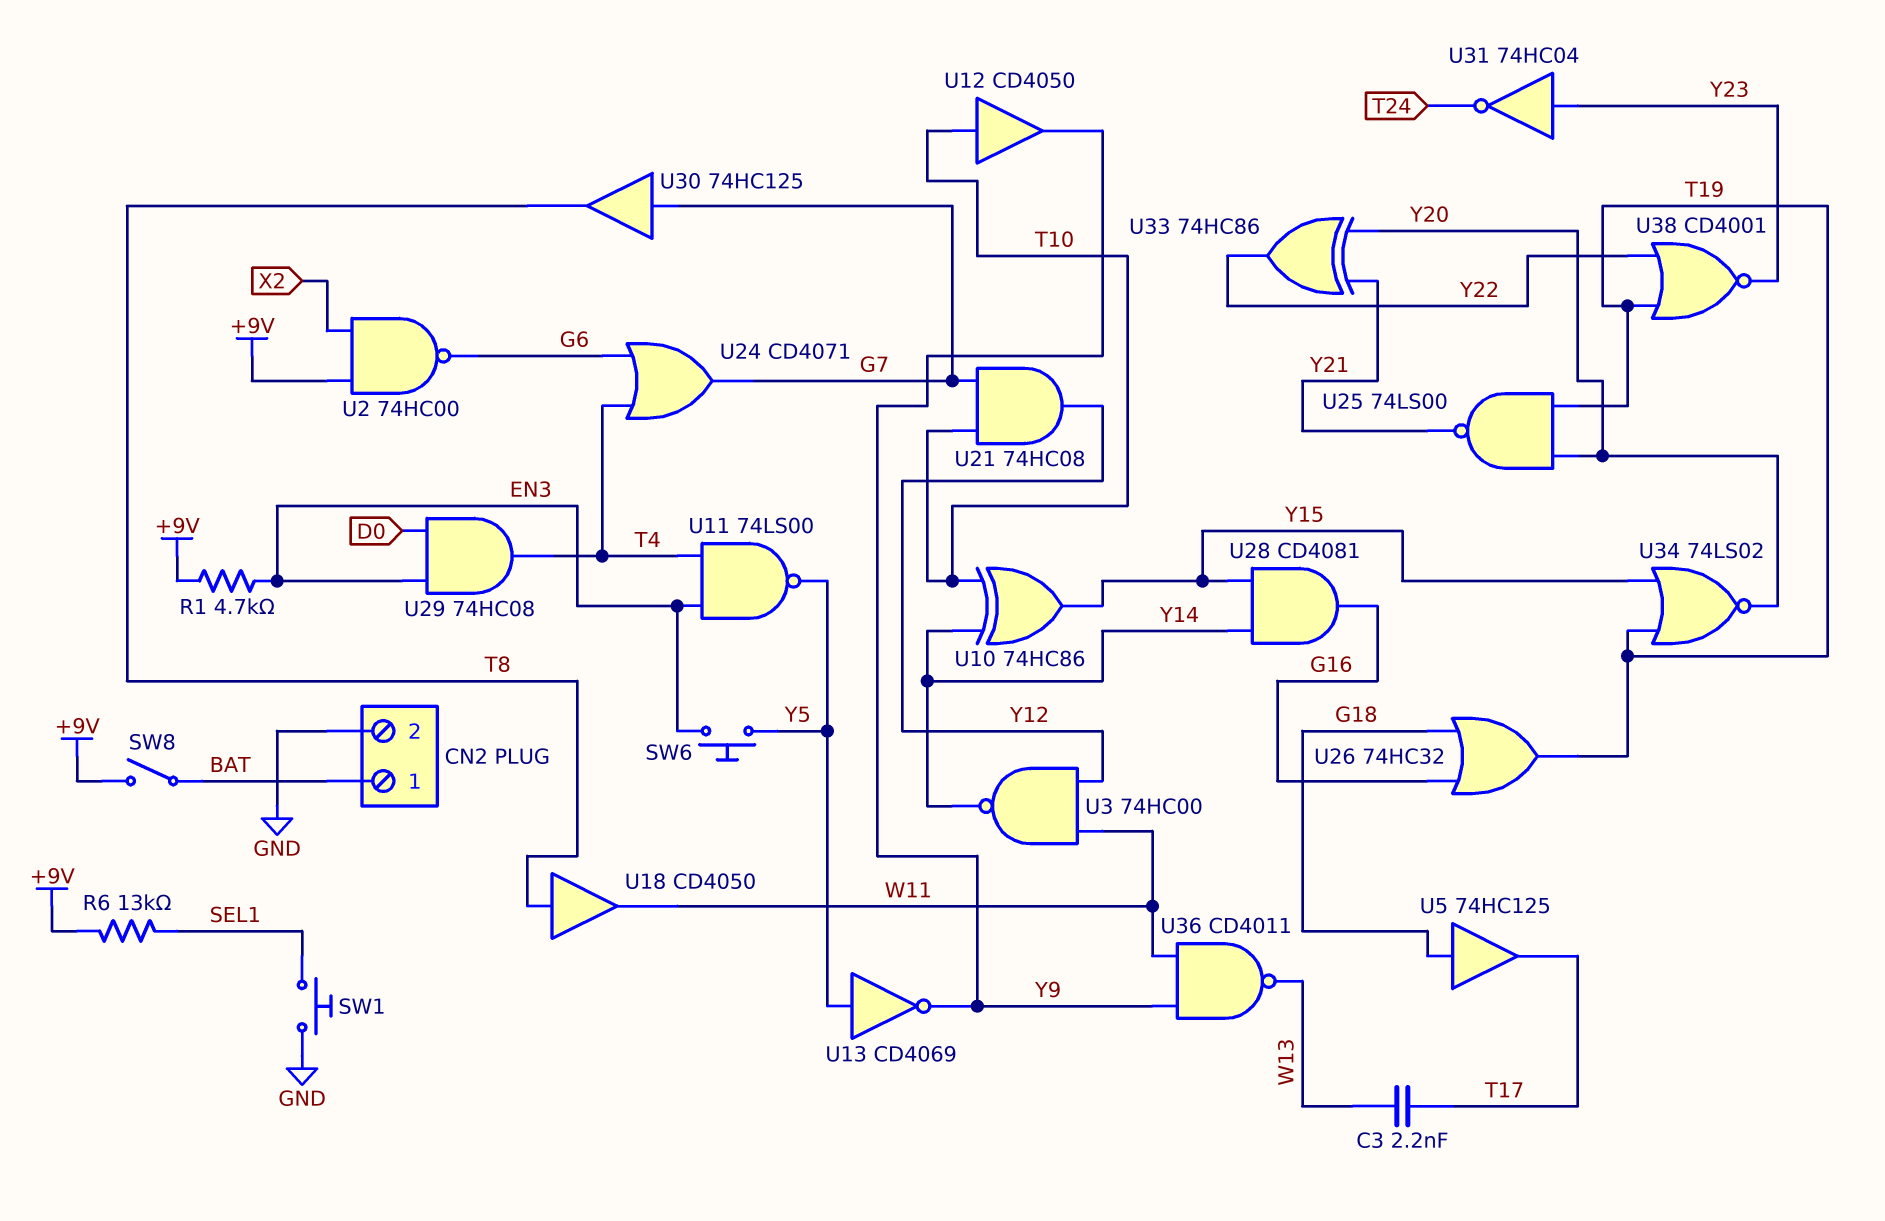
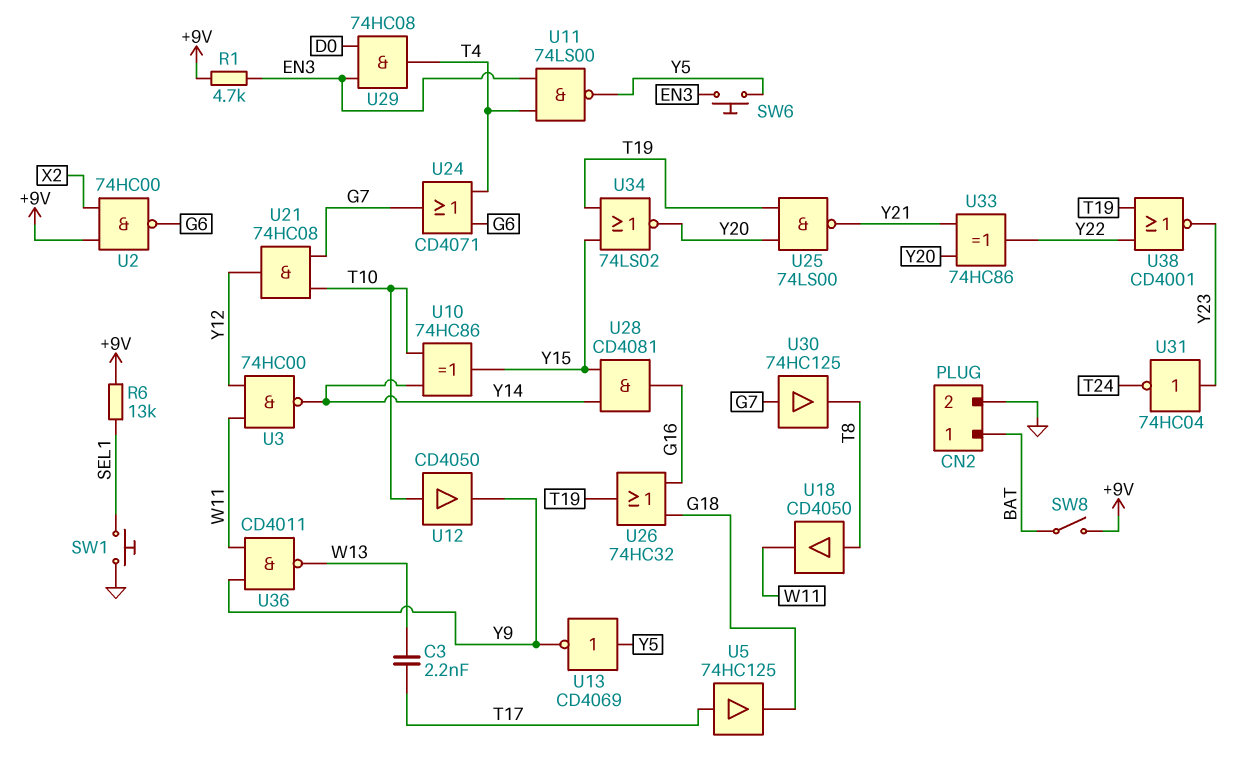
U5: buffer 74HC125 (in G18, out T17) -> buffer 74HC125 (in T17, out G18)

